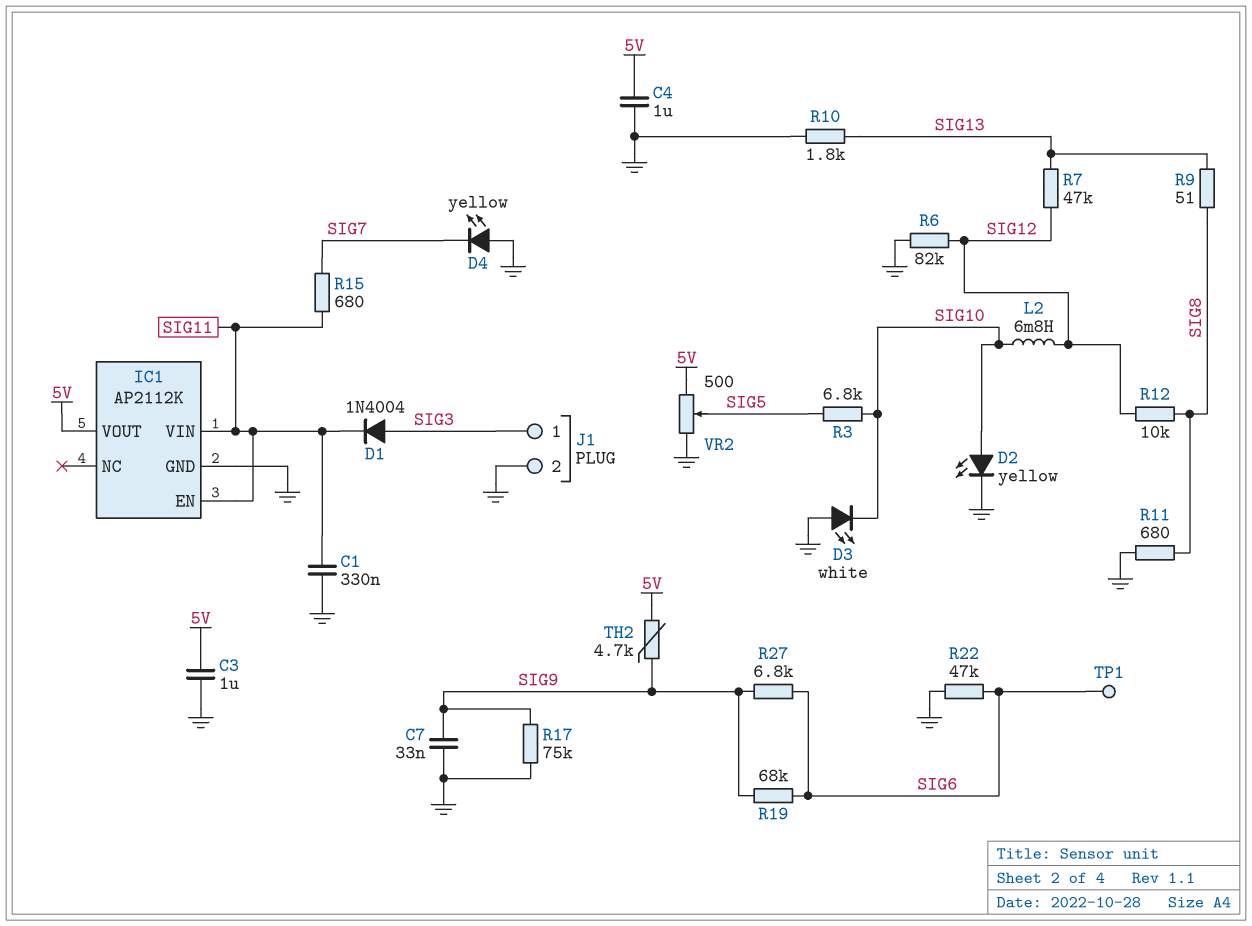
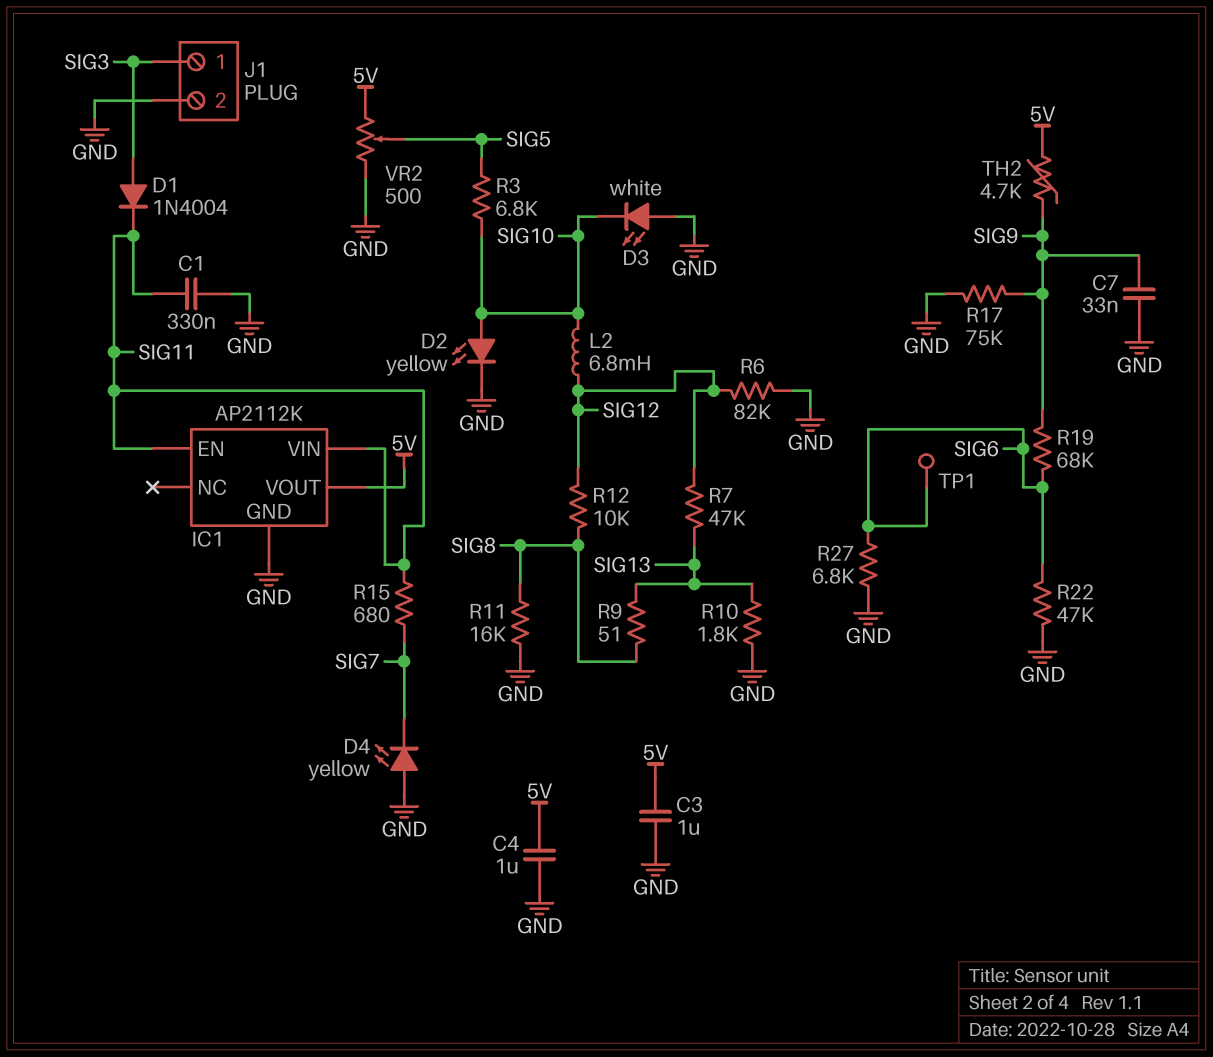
R11: 680 (GND, SIG8) -> 16k (GND, SIG8)
R27: 6.8k (SIG6, SIG9) -> 6.8k (GND, SIG6)

